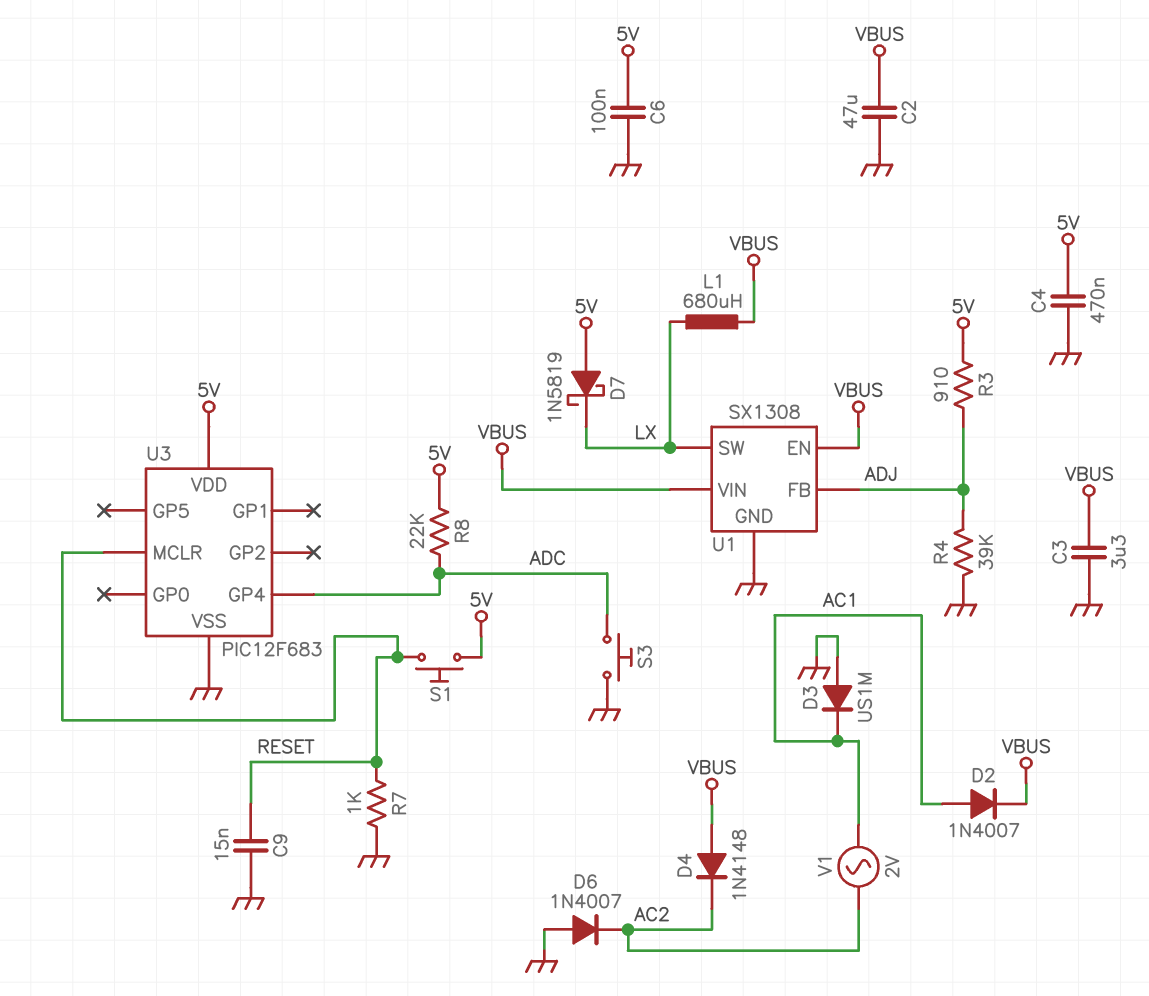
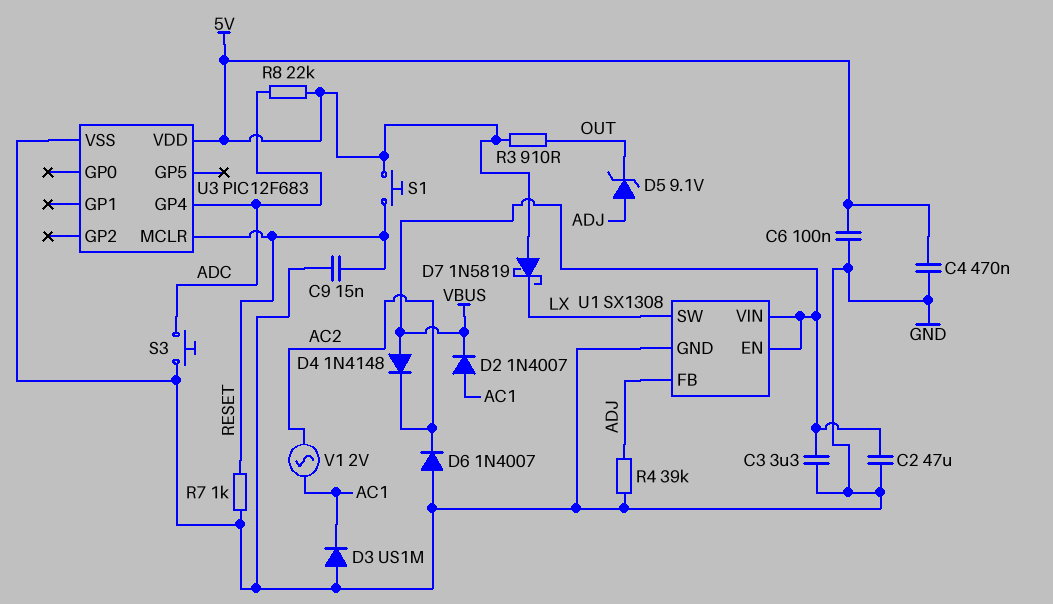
D5: none -> zener 9.1V (A ADJ, K OUT)
L1: 680uH (LX, VBUS) -> none
R3: 910 (5V, ADJ) -> 910 (5V, OUT)

